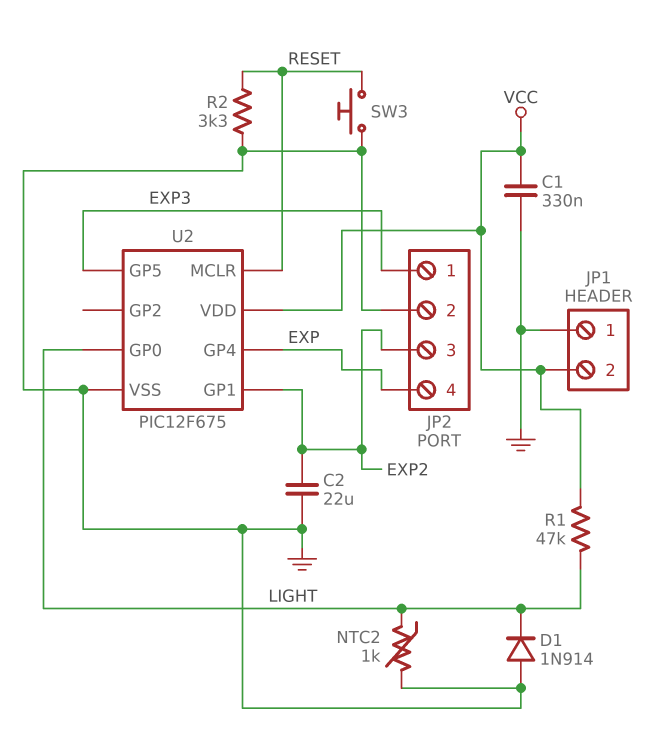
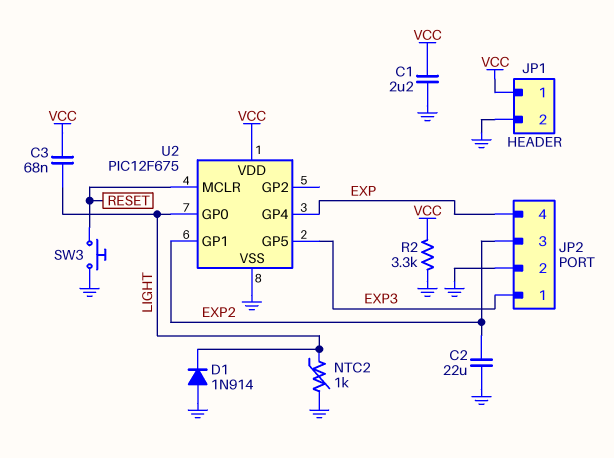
C1: 330nF (GND, VCC) -> 2.2uF (GND, VCC)
C3: none -> 68nF (LIGHT, VCC)
JP1 pin 1: GND -> VCC
JP1 pin 2: VCC -> GND
R1: 47k (LIGHT, VCC) -> none
R2: 3.3k (GND, RESET) -> 3.3k (GND, VCC)

